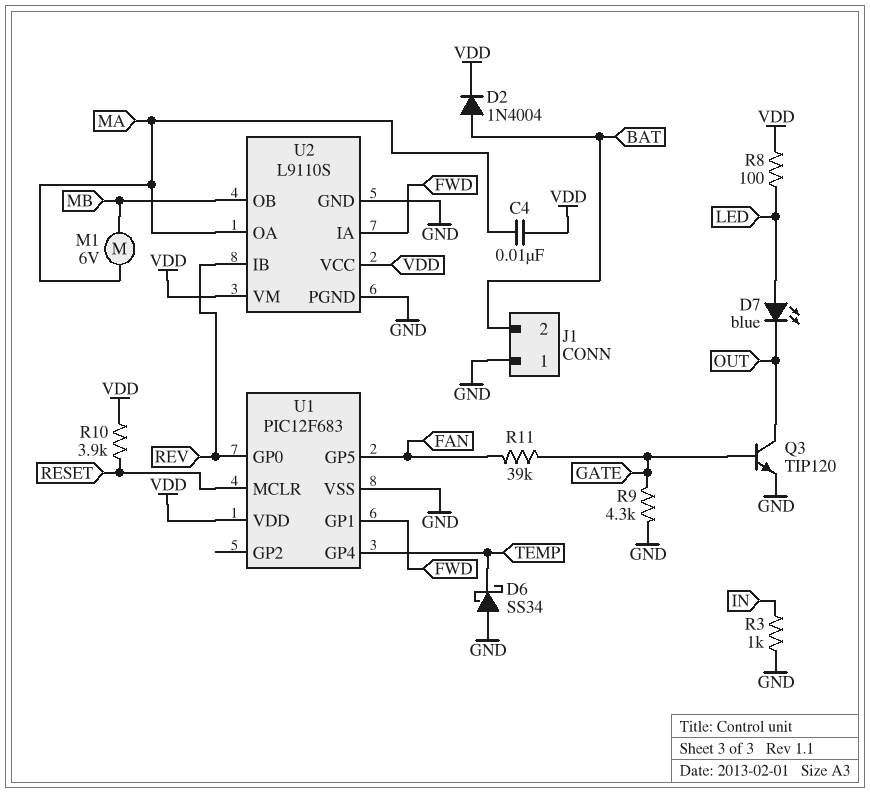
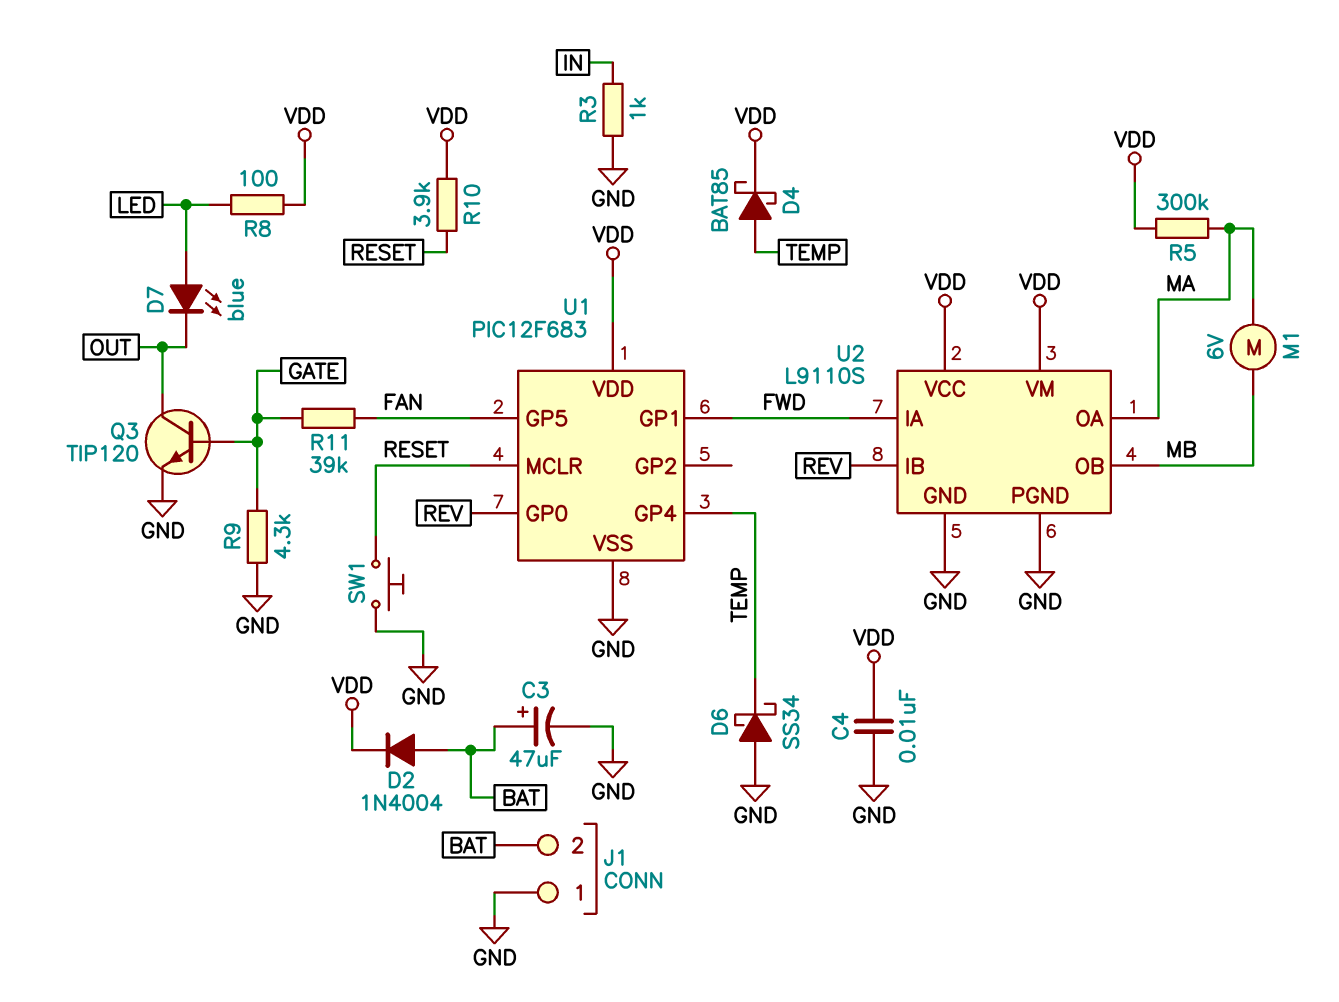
C3: none -> 47uF (plus BAT, minus GND)
C4: 10nF (MA, VDD) -> 10nF (GND, VDD)
D4: none -> schottky BAT85 (A TEMP, K VDD)
R5: none -> 300k (MA, VDD)
SW1: none -> button (GND, RESET)

